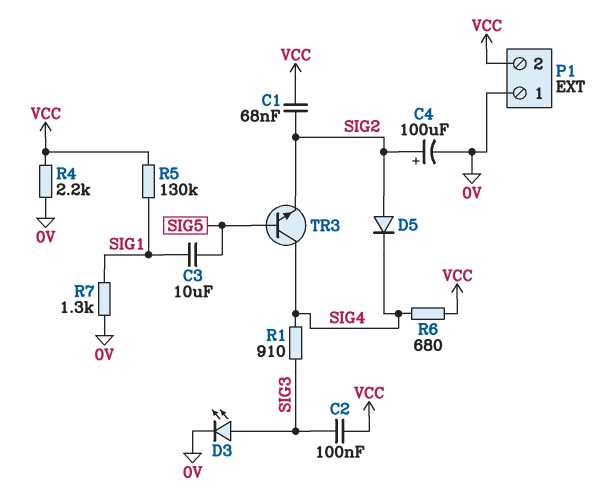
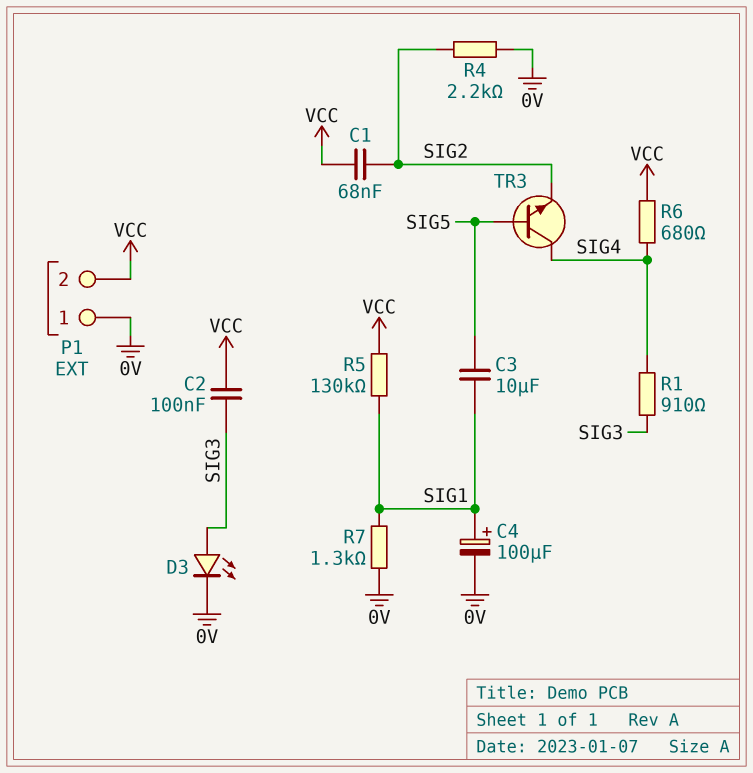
C4: 100uF (plus SIG2, minus 0V) -> 100uF (plus SIG1, minus 0V)
D5: diode (A SIG2, K SIG4) -> none
R4: 2.2k (0V, VCC) -> 2.2k (0V, SIG2)

